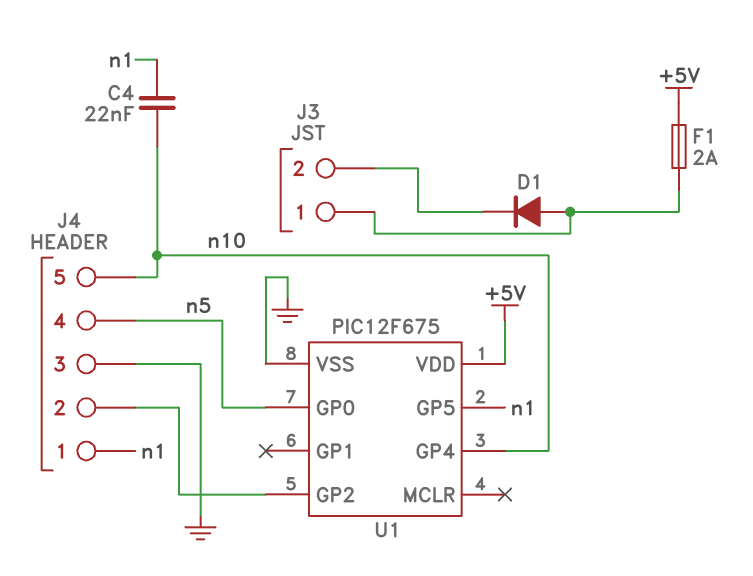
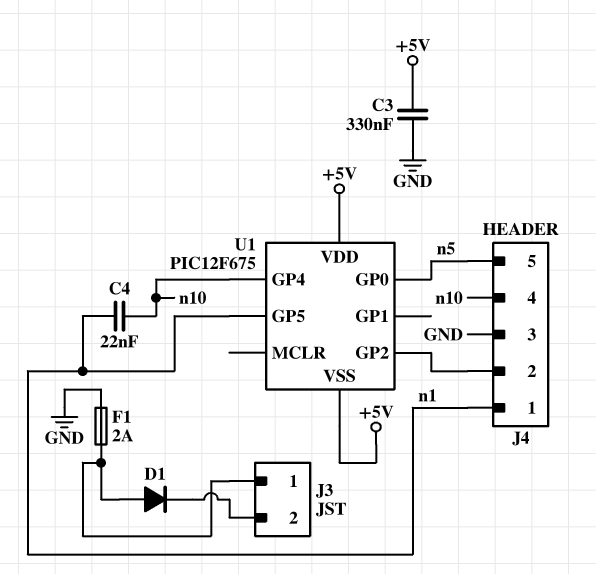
C3: none -> 330nF (+5V, GND)
F1: 2A (+5V, J3/1) -> 2A (GND, J3/1)
J4 pin 4: n5 -> n10
J4 pin 5: n10 -> n5
U1 pin VSS: GND -> +5V

